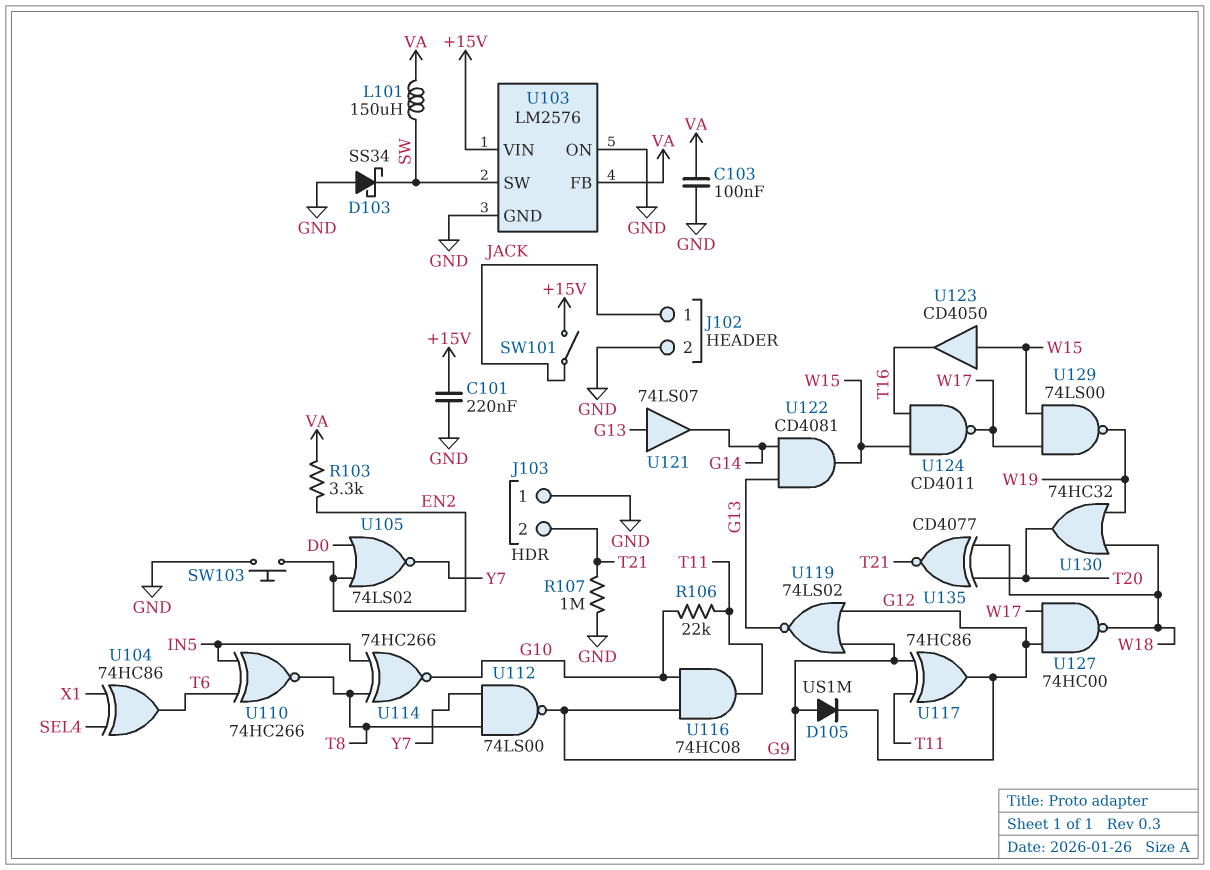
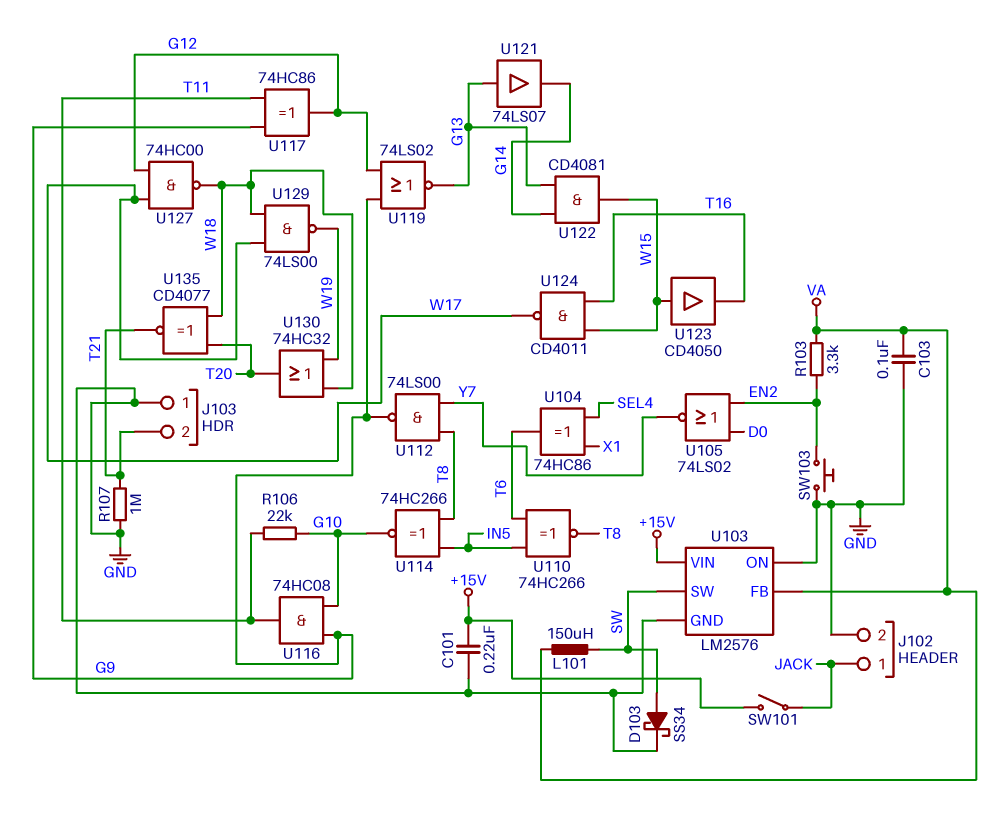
D103: schottky SS34 (A GND, K SW) -> schottky SS34 (A SW, K GND)
D105: diode US1M (A G9, K G12) -> none
U129: NAND 74LS00 (in W15, in W17, out W19) -> NAND 74LS00 (in W17, in W18, out W19)

